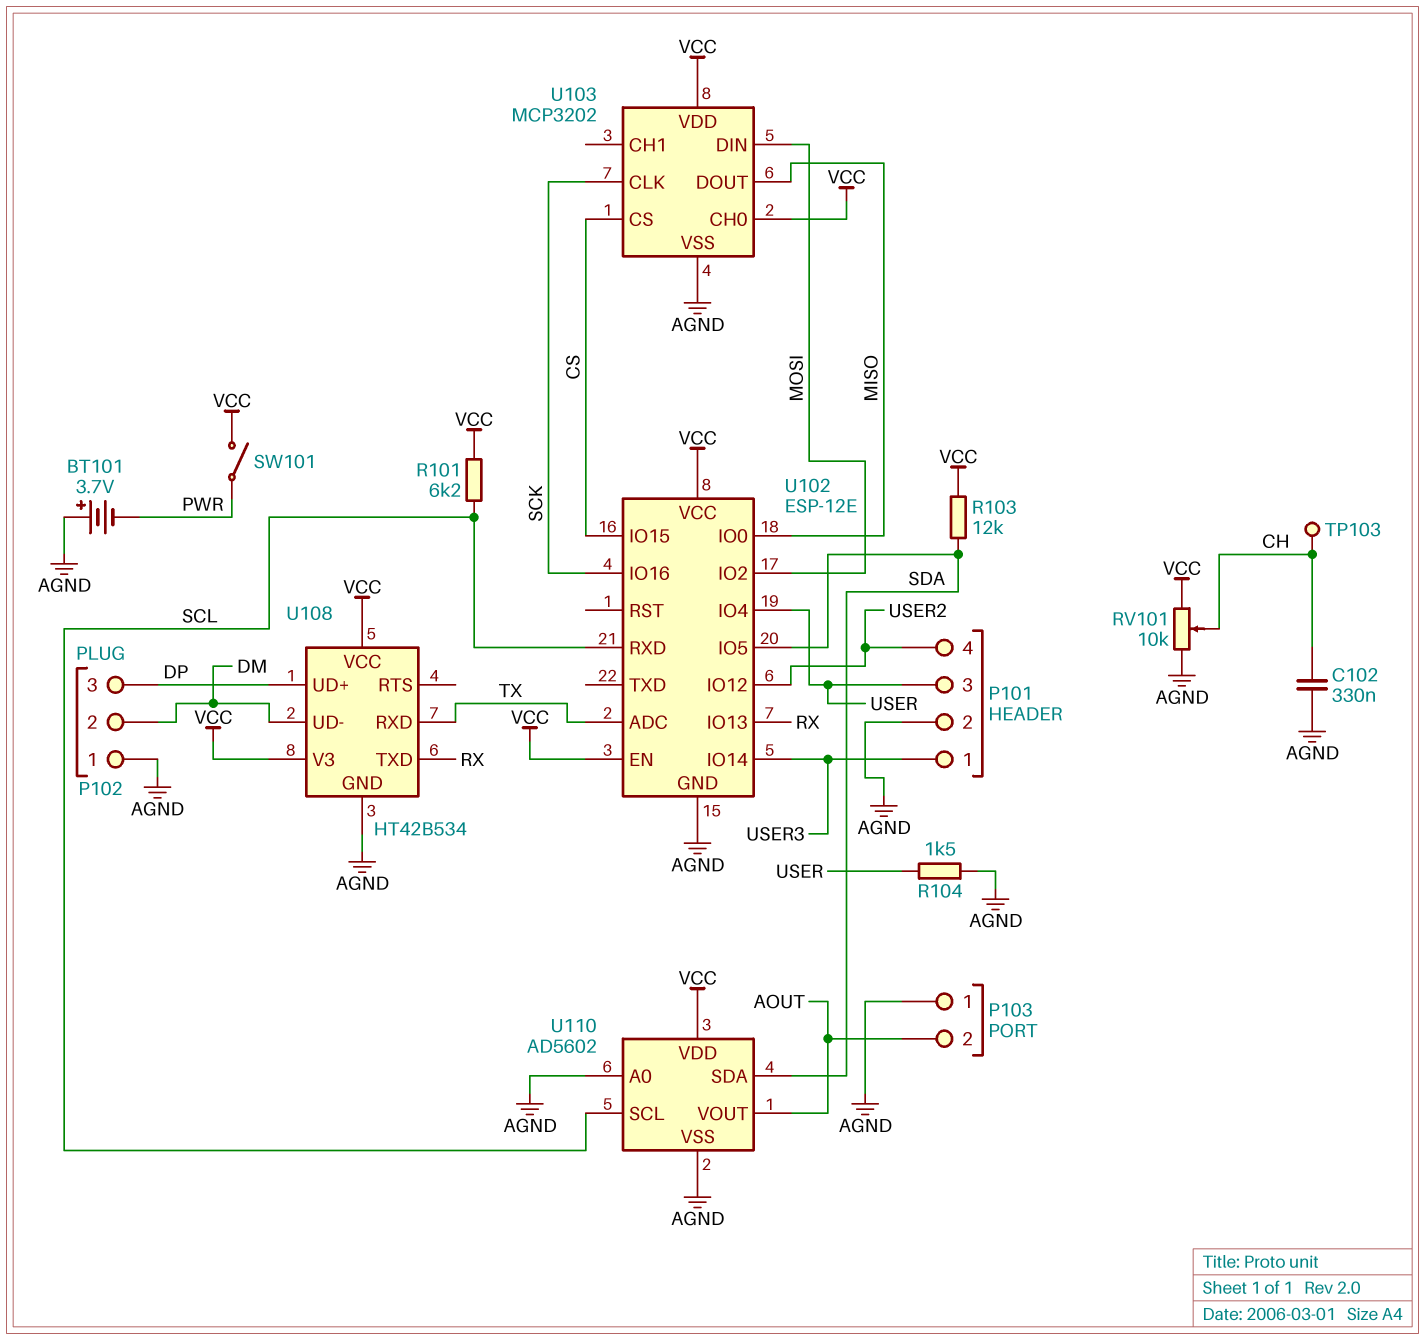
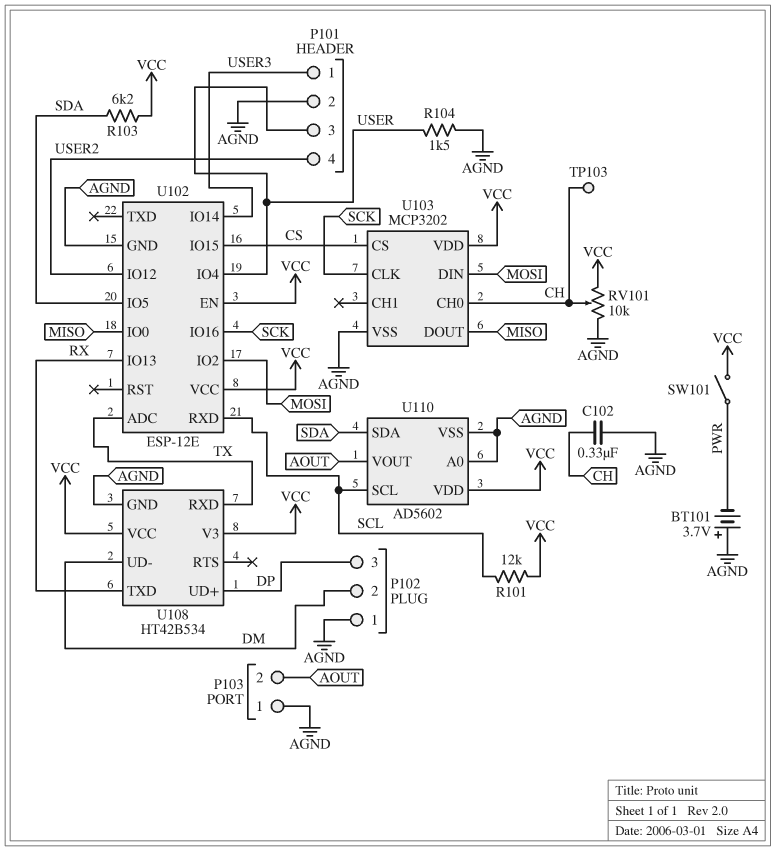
R101: 6.2k (SCL, VCC) -> 12k (SCL, VCC)
R103: 12k (SDA, VCC) -> 6.2k (SDA, VCC)
U103 pin CH0: VCC -> CH

